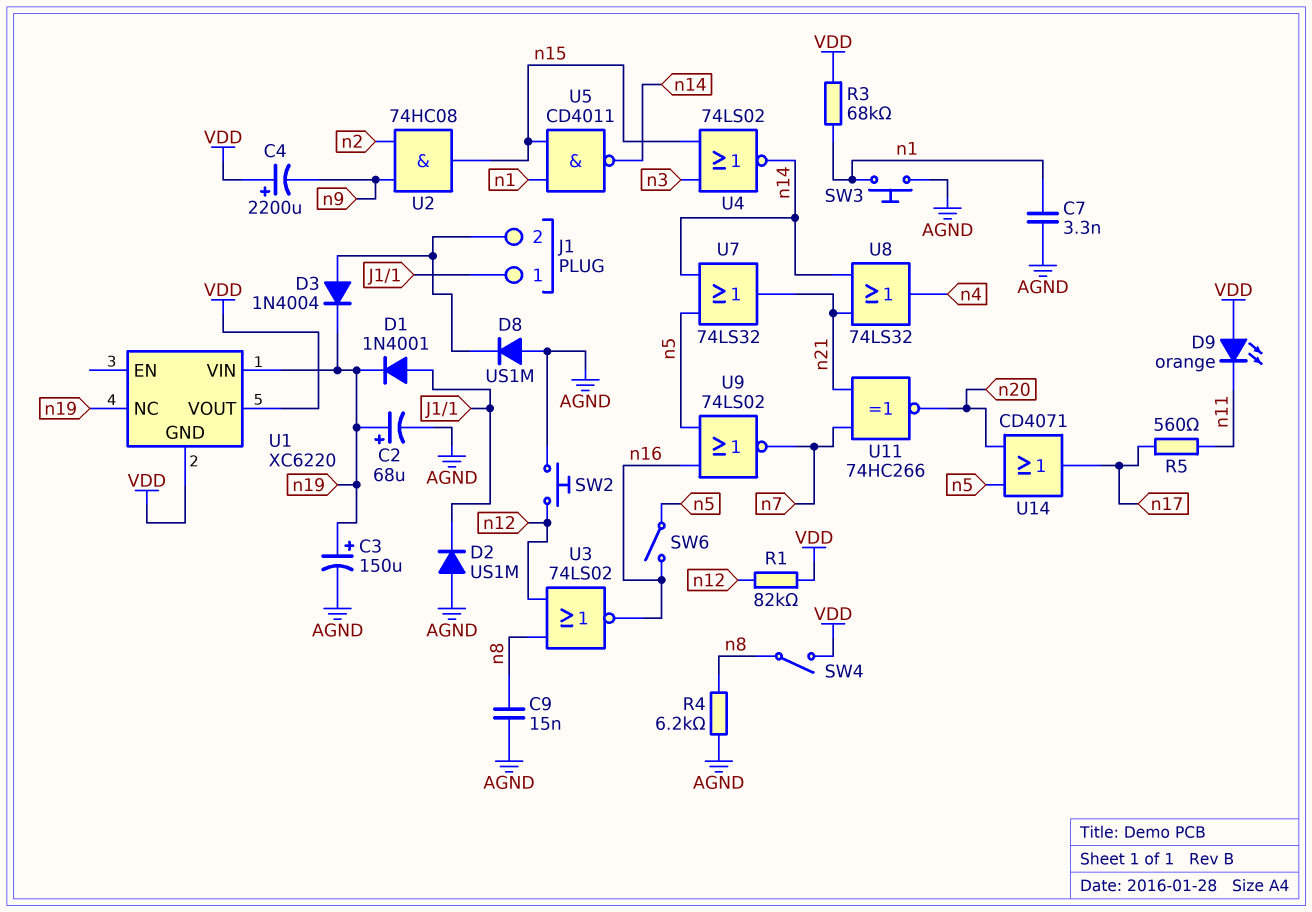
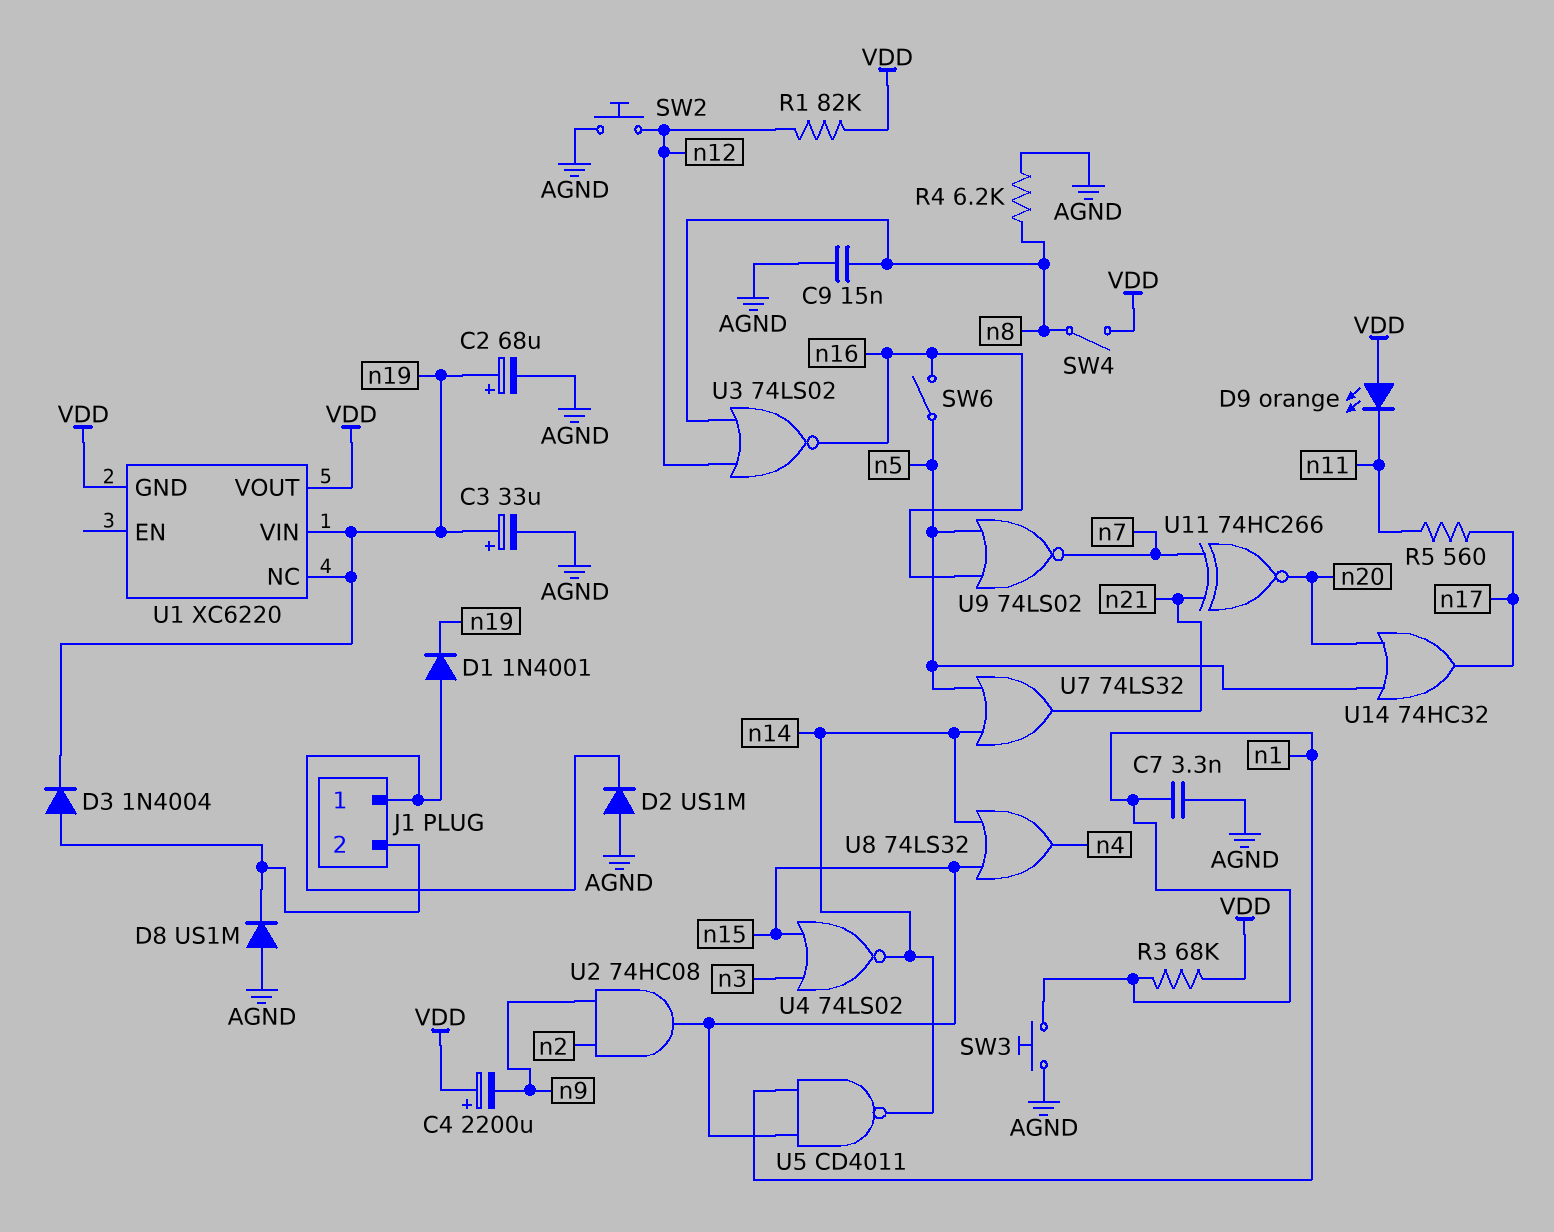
C3: 150uF (plus n19, minus AGND) -> 33uF (plus n19, minus AGND)
U8: OR 74LS32 (in n14, in n21, out n4) -> OR 74LS32 (in n14, in n15, out n4)
U14: OR CD4071 (in n5, in n20, out n17) -> OR 74HC32 (in n5, in n20, out n17)

